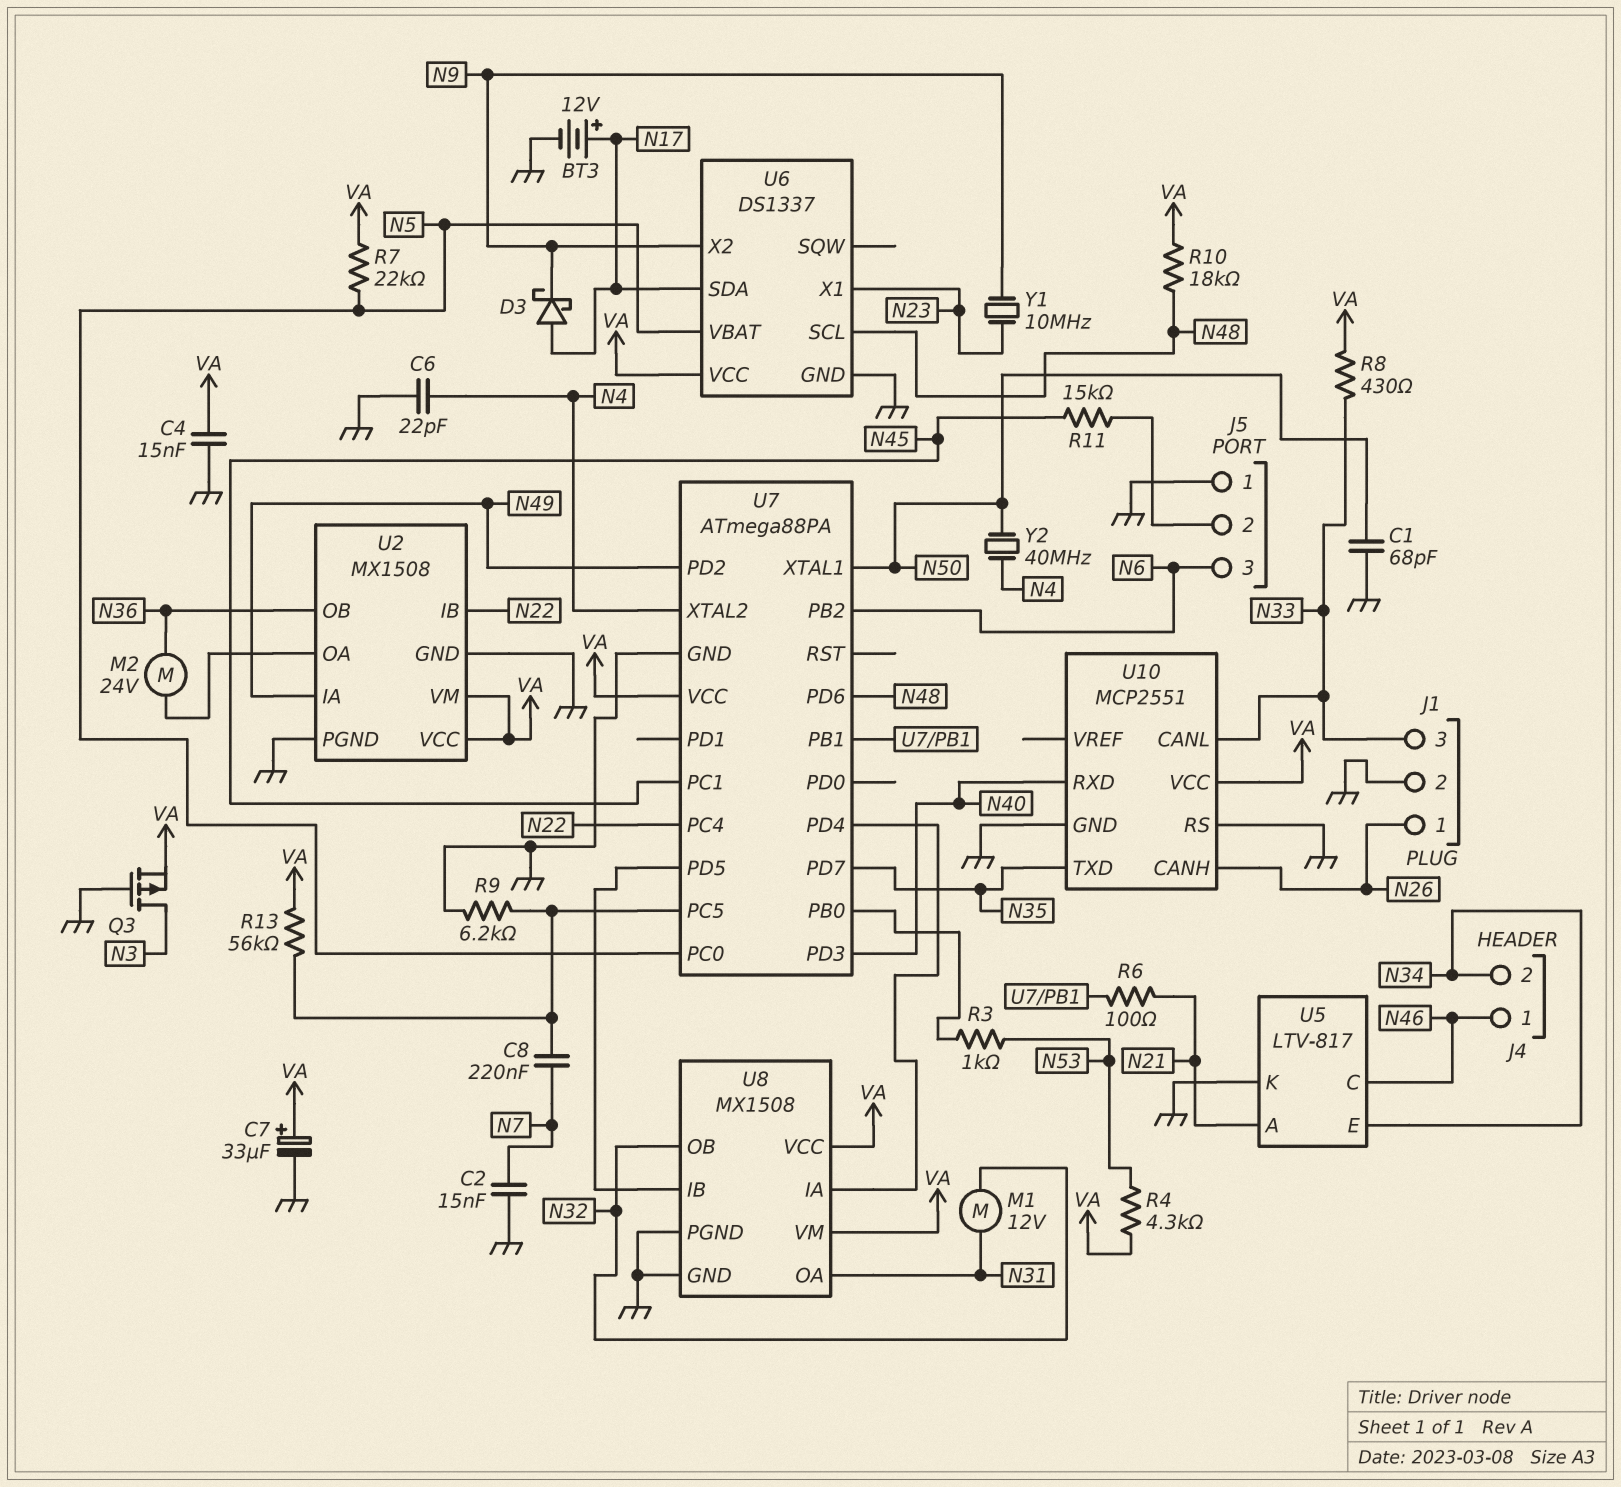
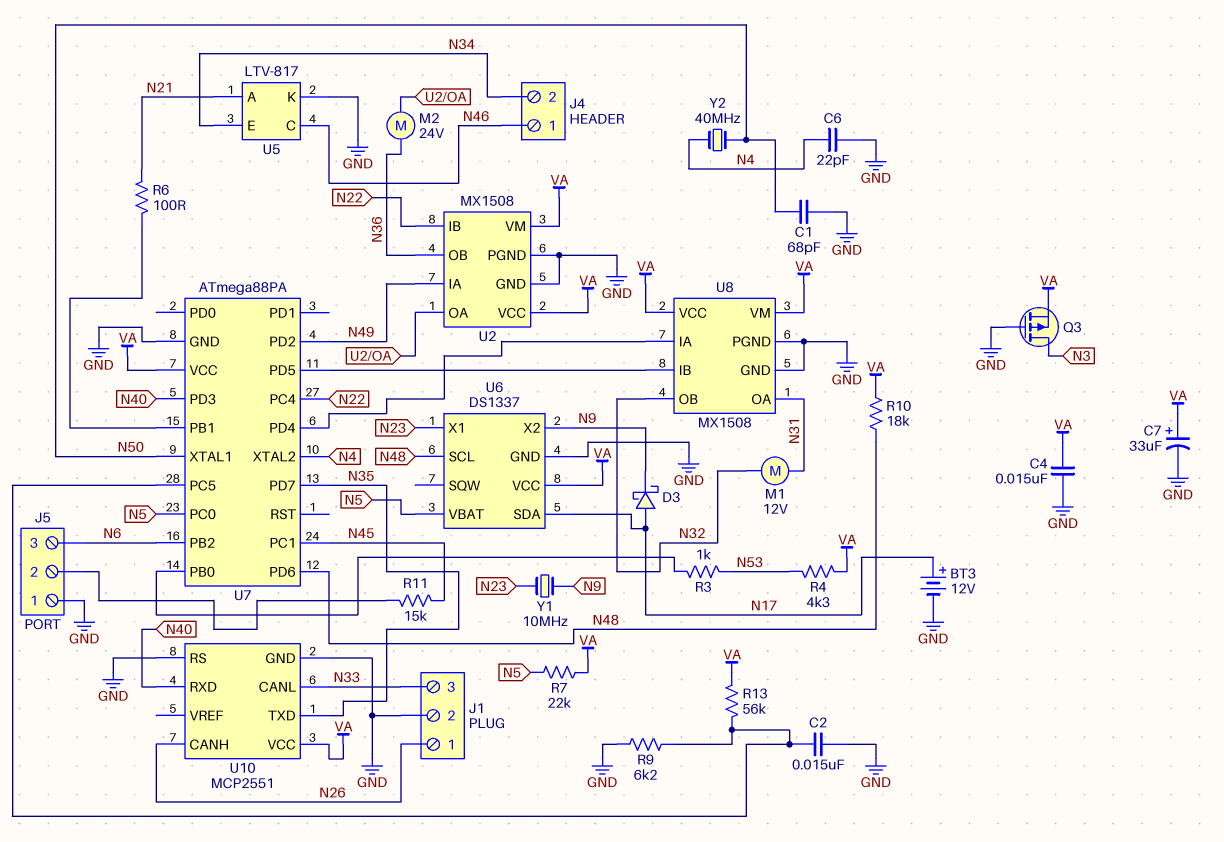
C2: 15nF (GND, N7) -> 15nF (GND, U7/PC5)
C8: 220nF (N7, U7/PC5) -> none
R8: 430 (N33, VA) -> none

